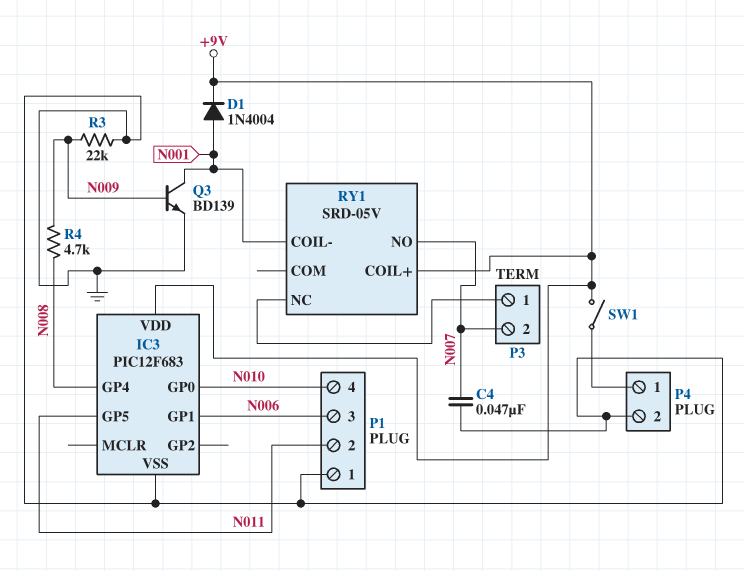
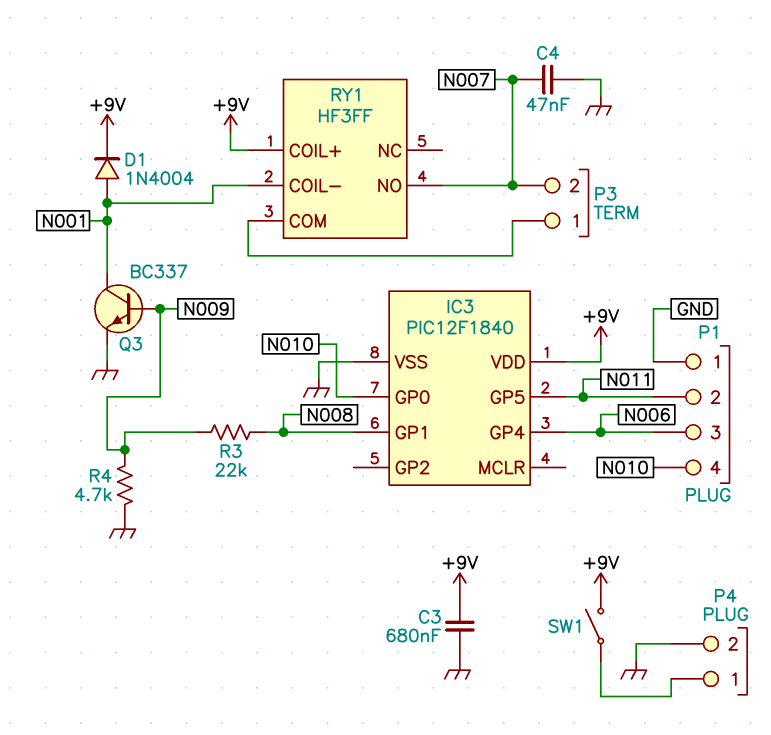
C3: none -> 680nF (+9V, GND)
IC3: PIC12F683 -> PIC12F1840
IC3 pin GP1: N006 -> N008
IC3 pin GP4: N008 -> N006
Q3: NPN BD139 (B N009, C N001, E GND) -> NPN BC337 (B N009, C N001, E GND)
R3: 22k (GND, N009) -> 22k (N008, N009)
R4: 4.7k (N008, N009) -> 4.7k (GND, N009)
RY1: SRD-05V -> HF3FF
RY1 pin COM: none -> P3/1
RY1 pin NC: P3/1 -> none

